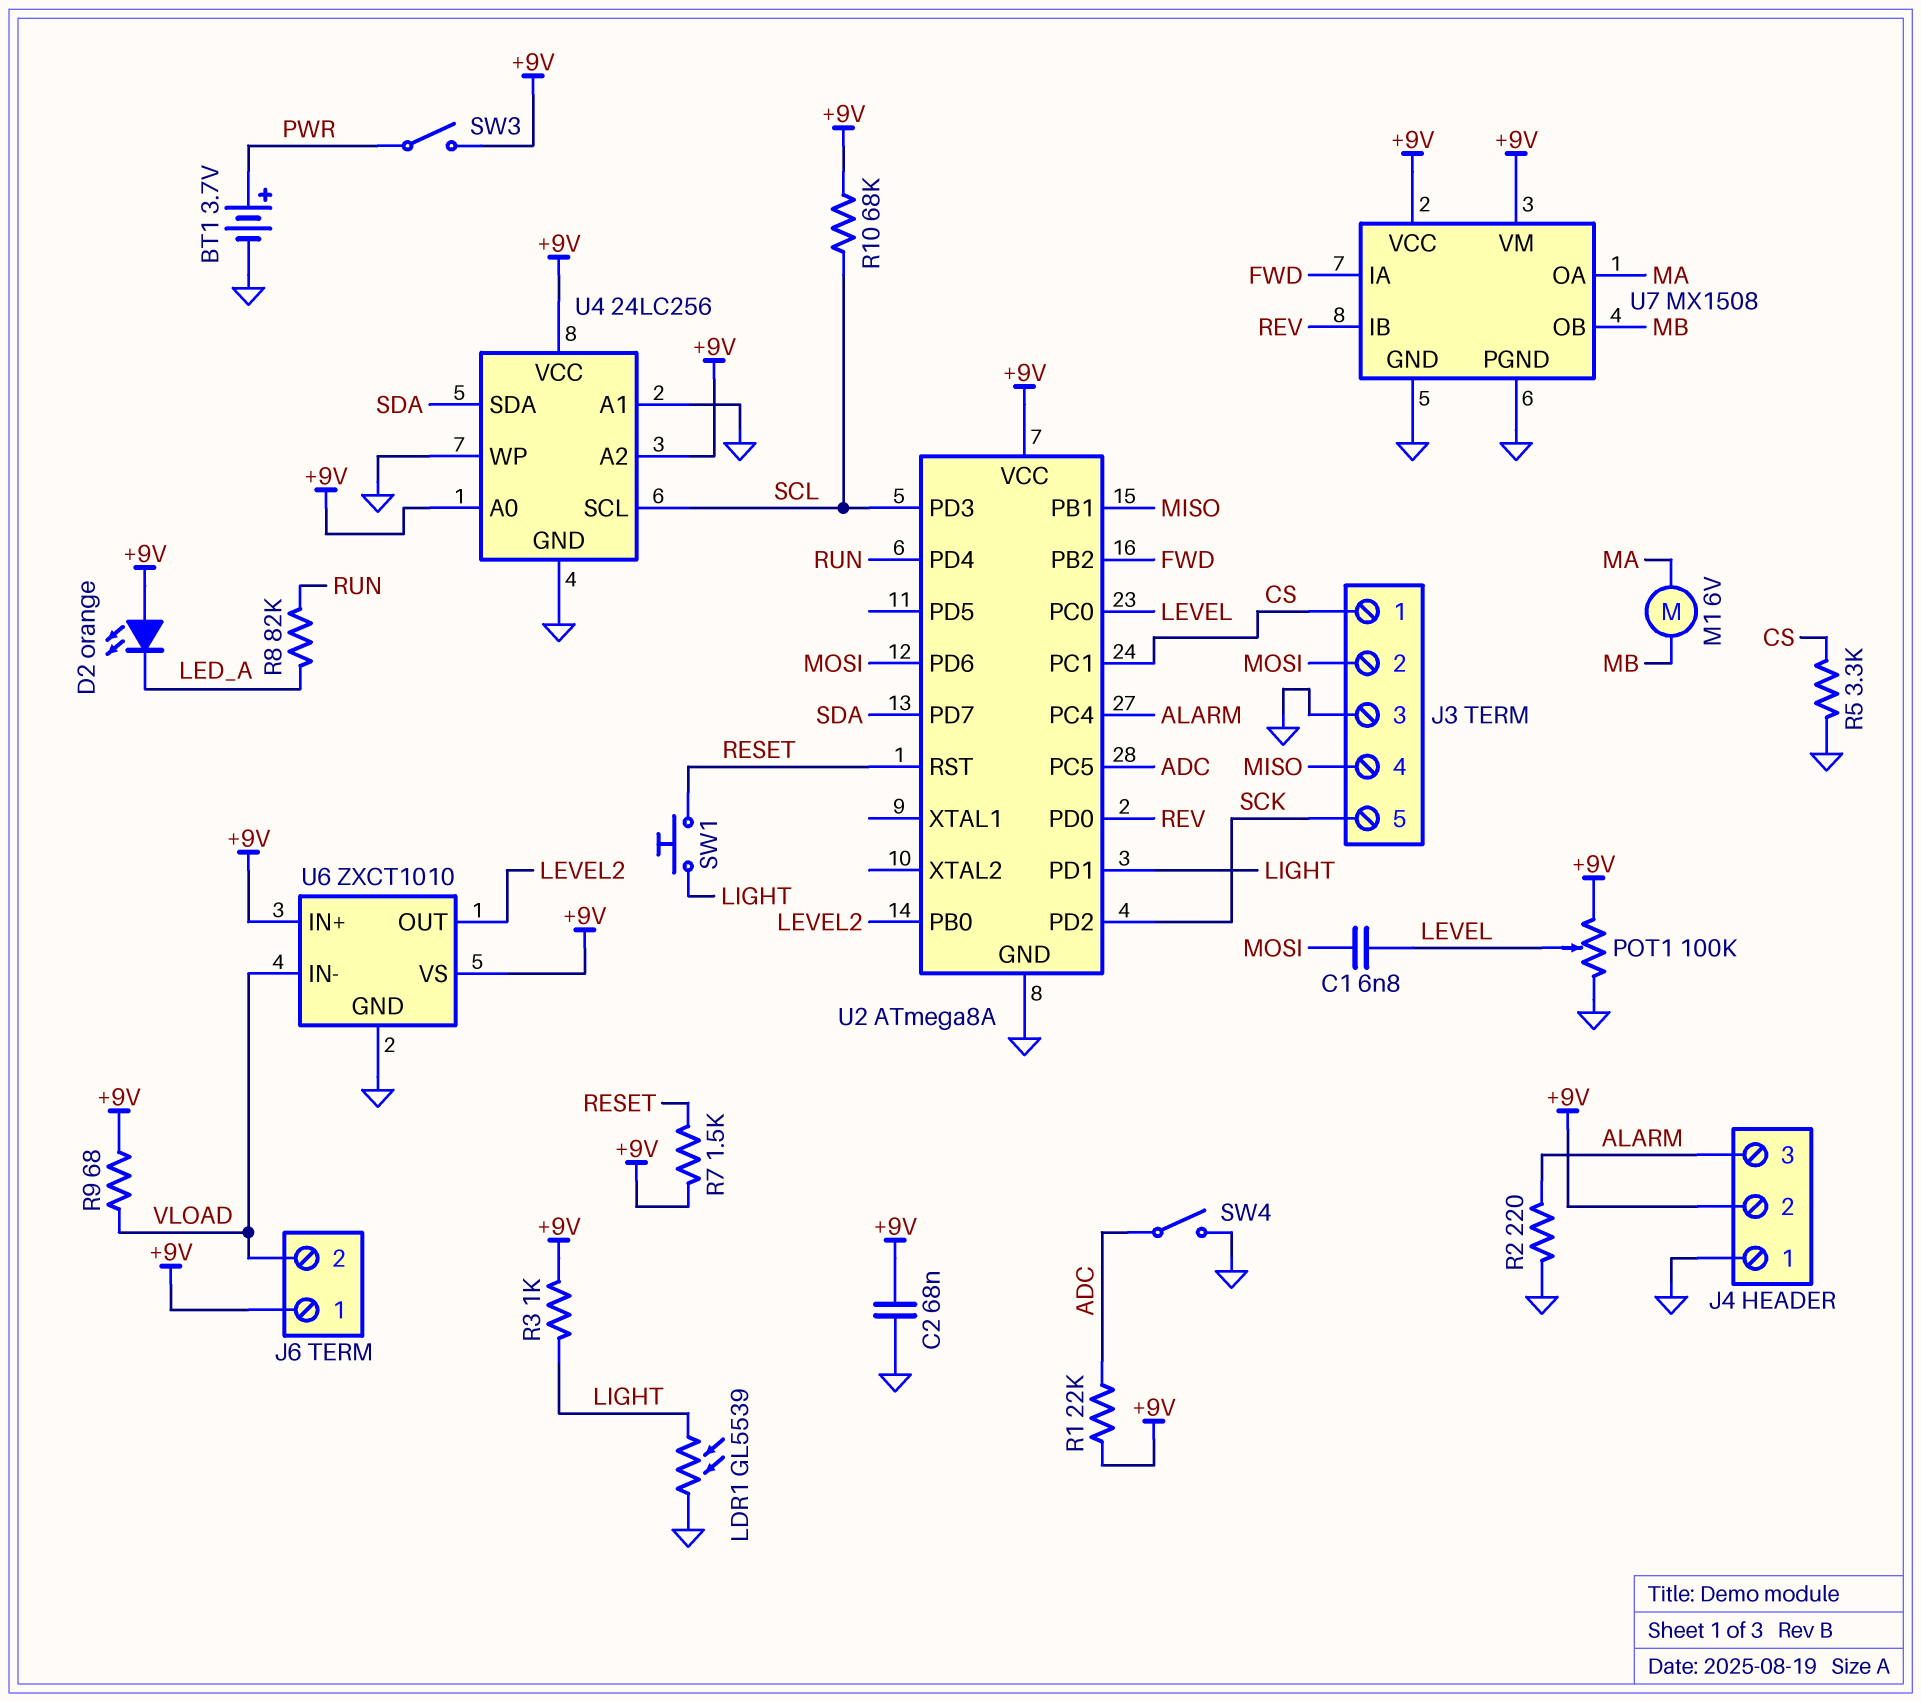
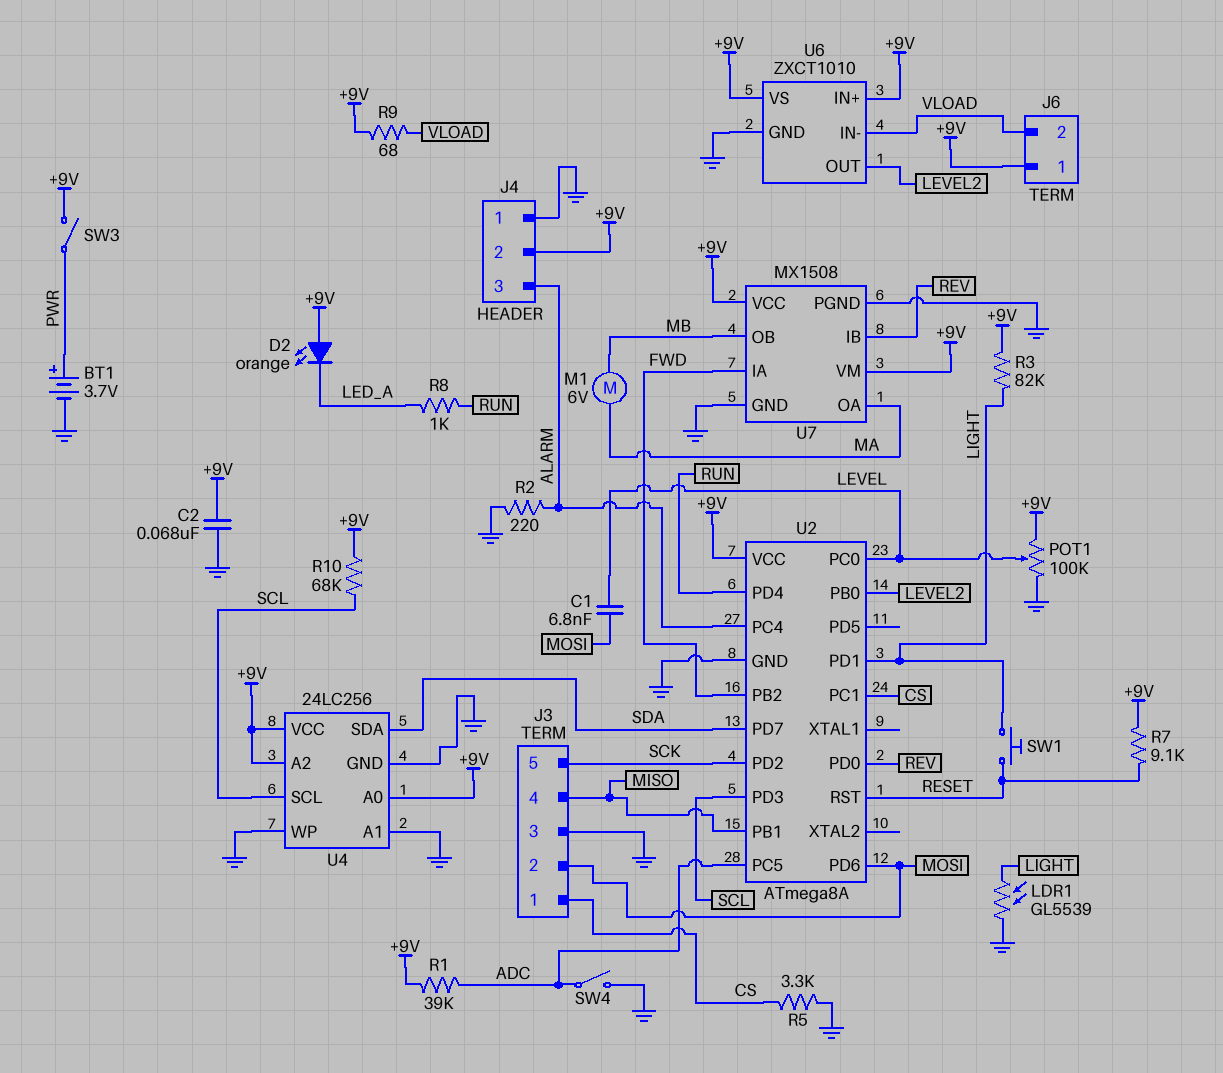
R1: 22k (+9V, ADC) -> 39k (+9V, ADC)
R3: 1k (+9V, LIGHT) -> 82k (+9V, LIGHT)
R7: 1.5k (+9V, RESET) -> 9.1k (+9V, RESET)
R8: 82k (LED_A, RUN) -> 1k (LED_A, RUN)

